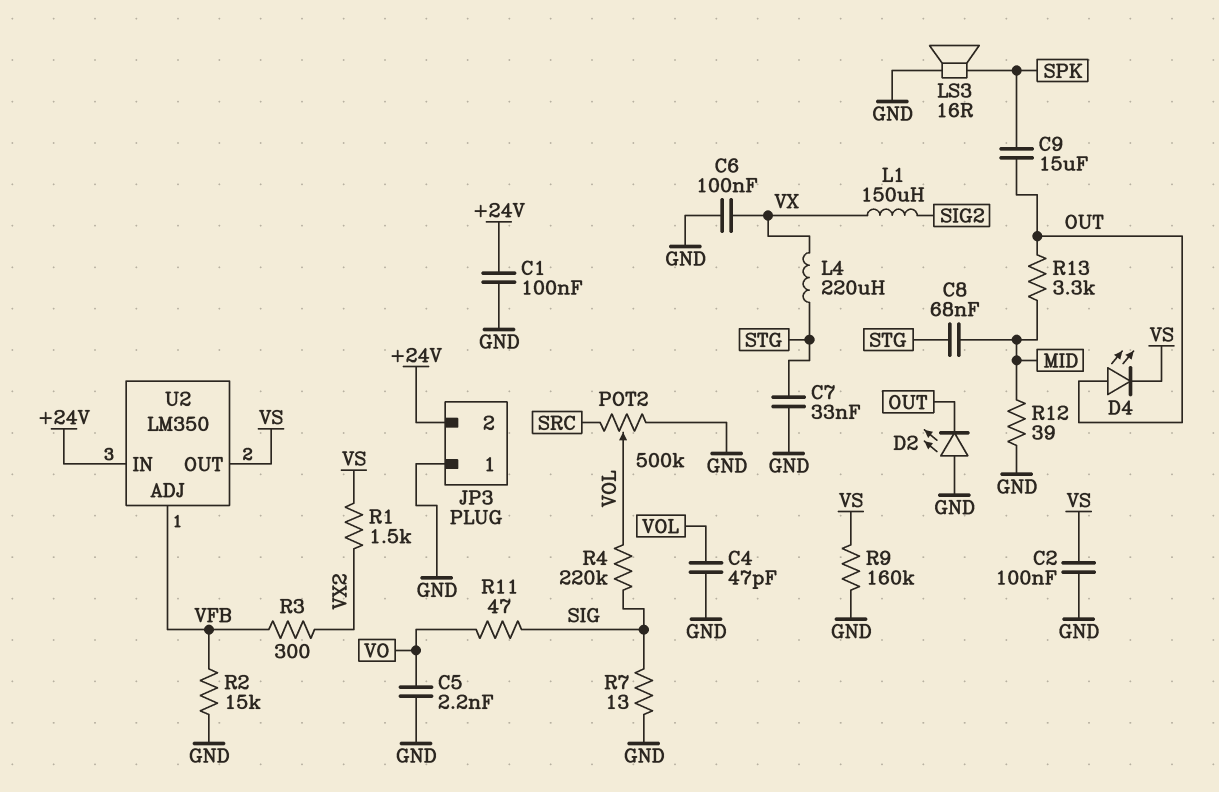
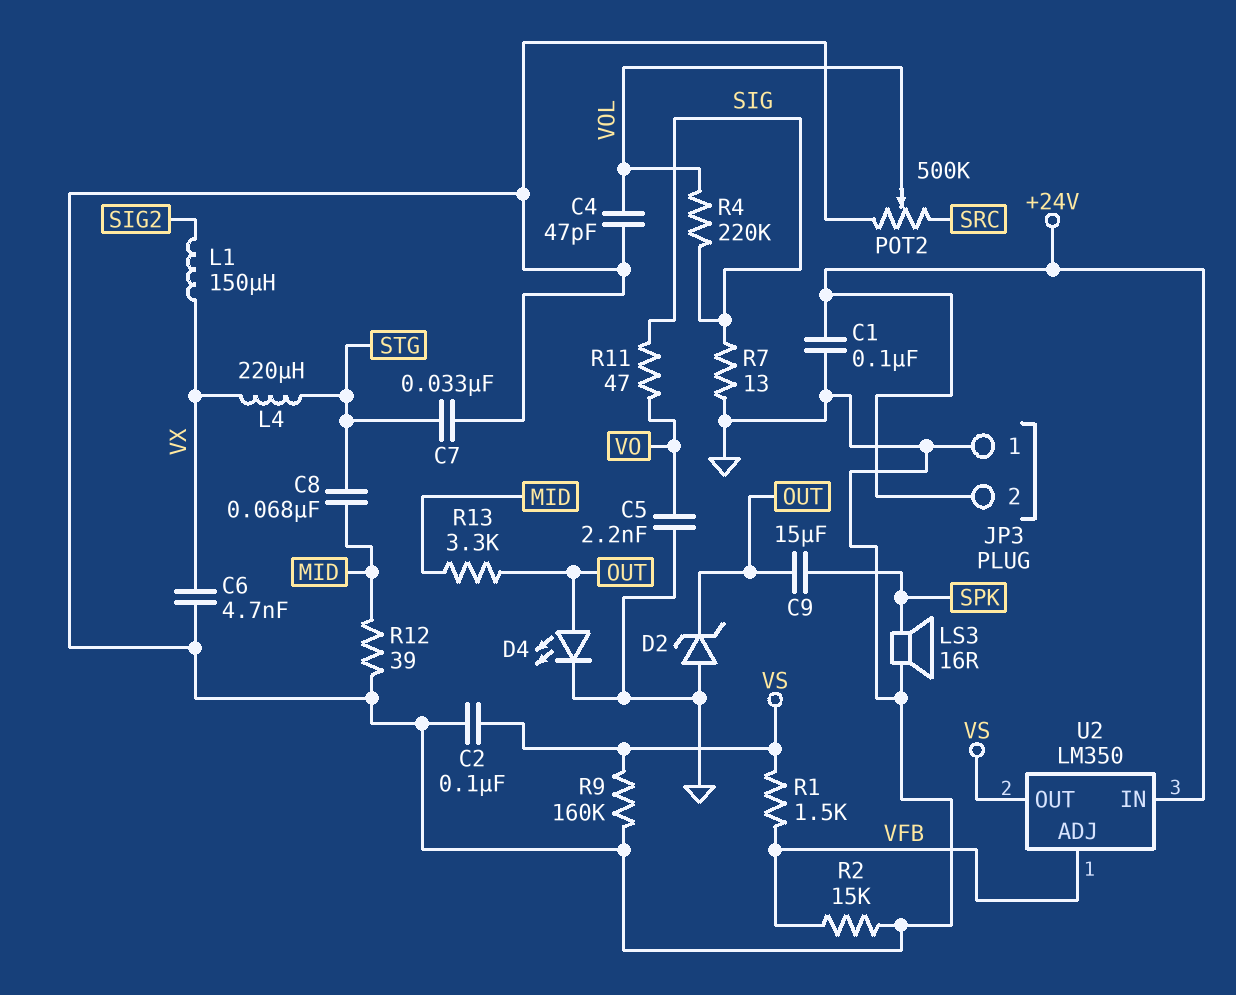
C6: 100nF (GND, VX) -> 4.7nF (GND, VX)
D2: LED (A GND, K OUT) -> zener (A GND, K OUT)
D4: LED (A OUT, K VS) -> LED (A OUT, K GND)
R1: 1.5k (VS, VX2) -> 1.5k (VFB, VS)
R3: 300 (VFB, VX2) -> none

